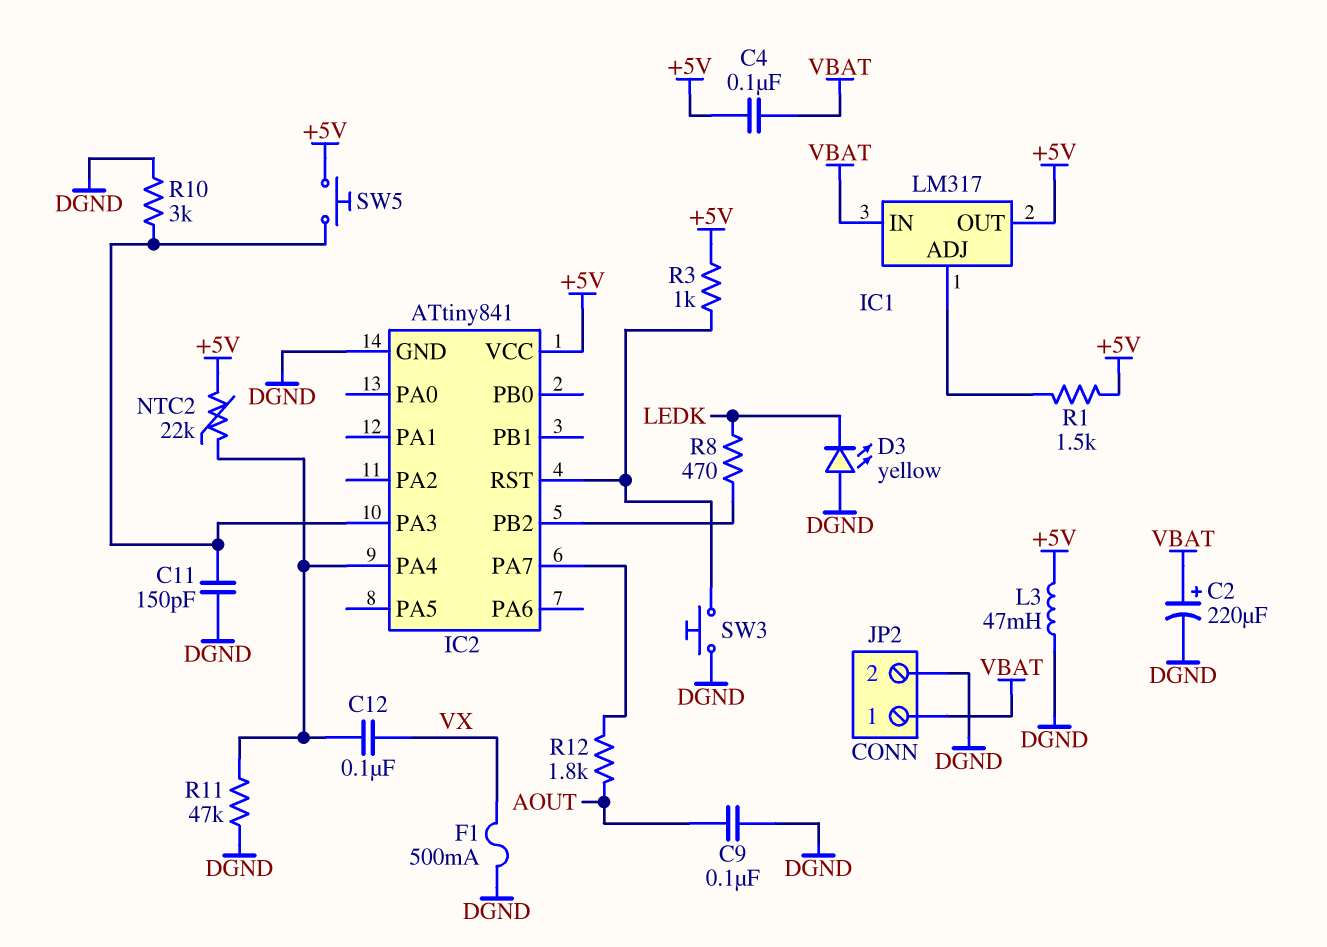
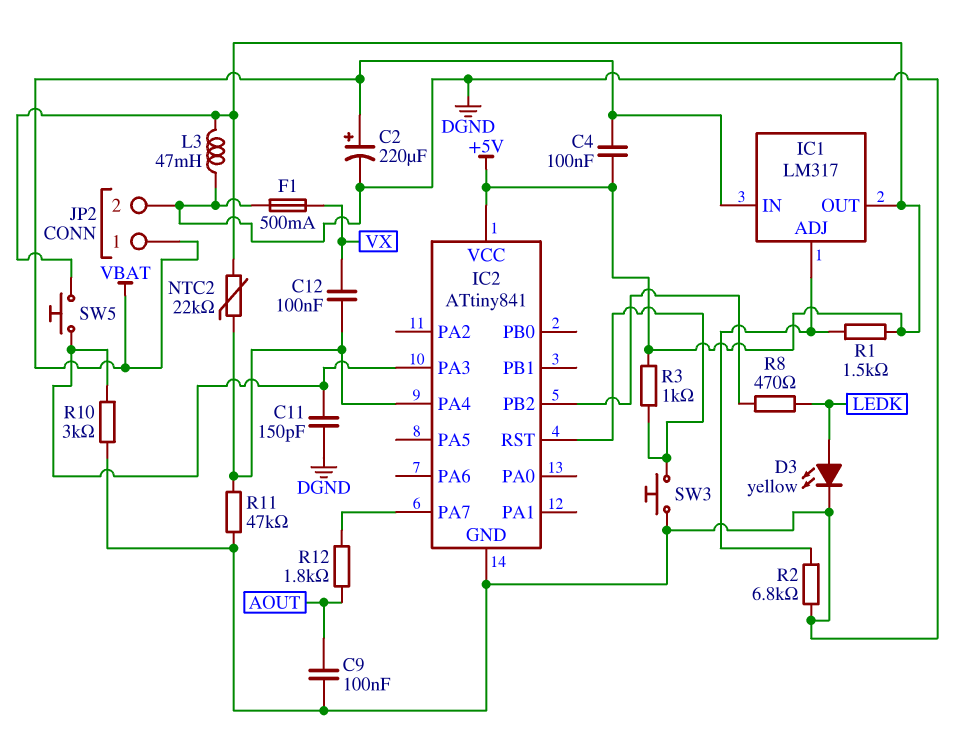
D3: LED yellow (A DGND, K LEDK) -> LED yellow (A LEDK, K DGND)
R2: none -> 6.8k (DGND, IC1/ADJ)

